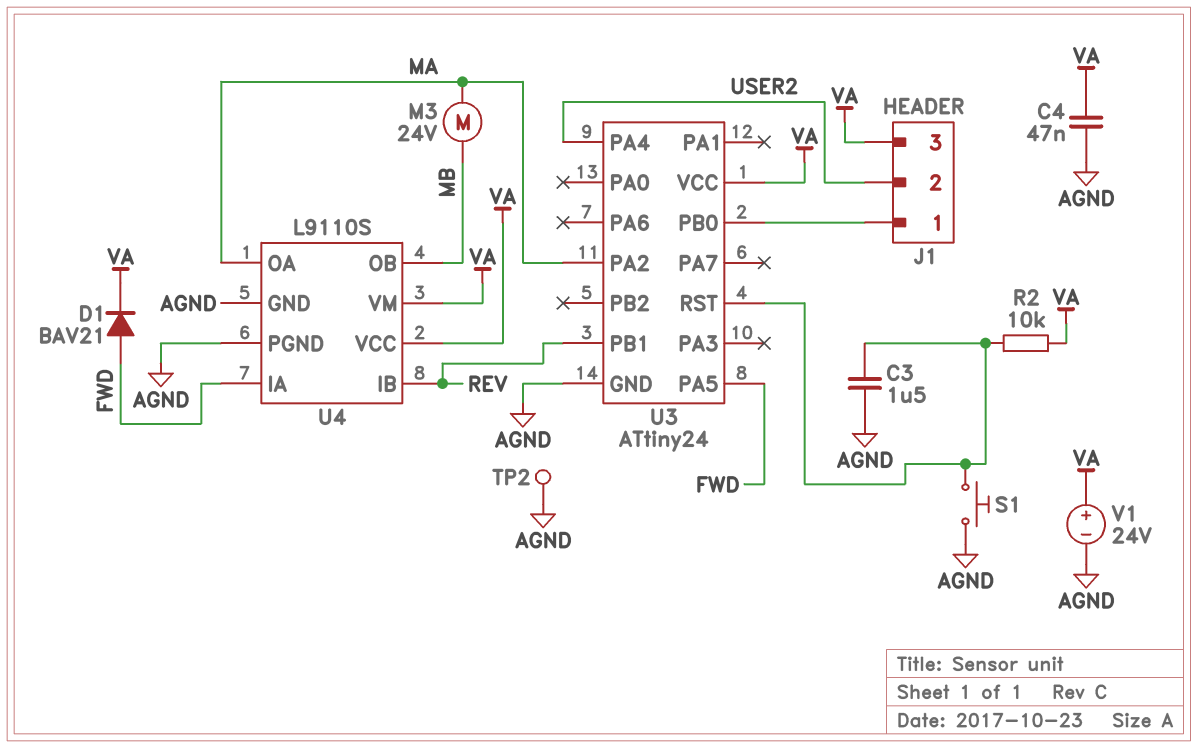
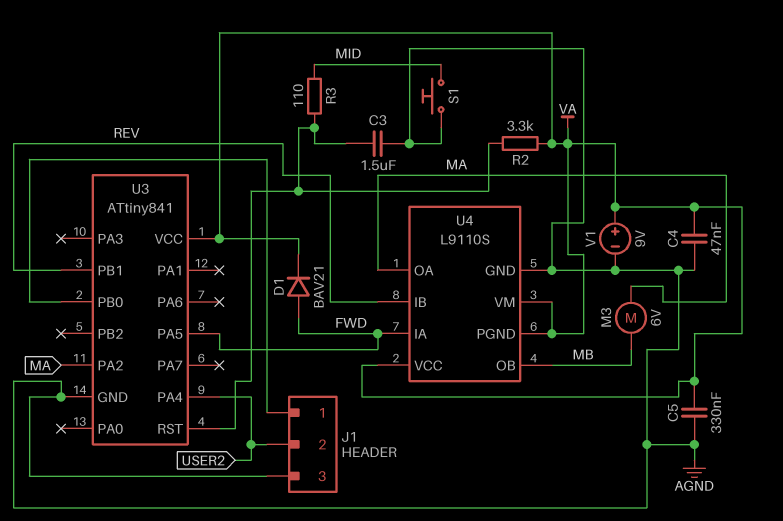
C5: none -> 330nF (AGND, VA)
J1 pin 3: VA -> AGND
M3: motor 24V (MA, MB) -> motor 6V (MA, MB)
R2: 10k (U3/RST, VA) -> 3.3k (U3/RST, VA)
R3: none -> 110 (MID, U3/RST)
S1: button (AGND, U3/RST) -> button (AGND, MID)
TP2: test point (AGND) -> none
U3: ATtiny24 -> ATtiny841
U4 pin PGND: AGND -> VA
V1: 24V (plus VA, minus AGND) -> 9V (plus VA, minus AGND)

